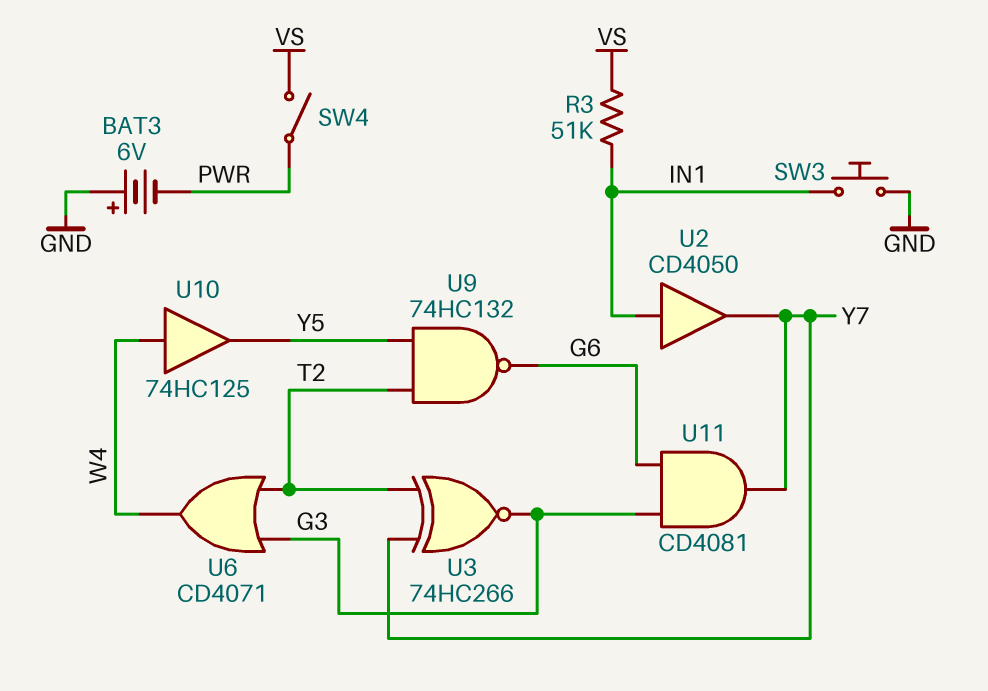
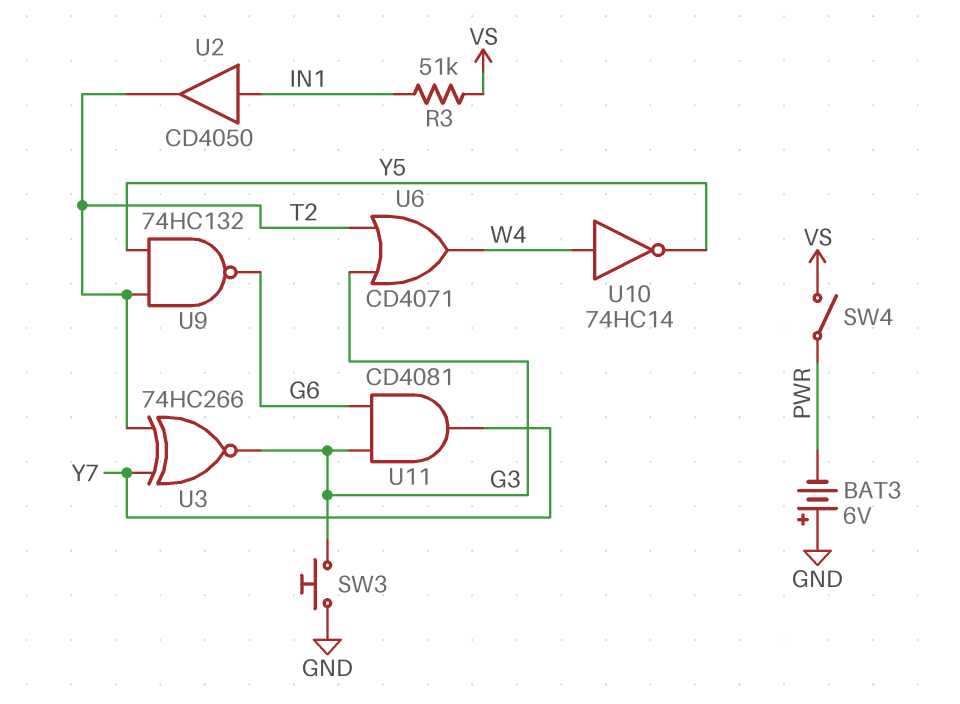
SW3: button (GND, IN1) -> button (G3, GND)
U2: buffer CD4050 (in IN1, out Y7) -> buffer CD4050 (in IN1, out T2)
U10: buffer 74HC125 (in W4, out Y5) -> NOT 74HC14 (in W4, out Y5)

